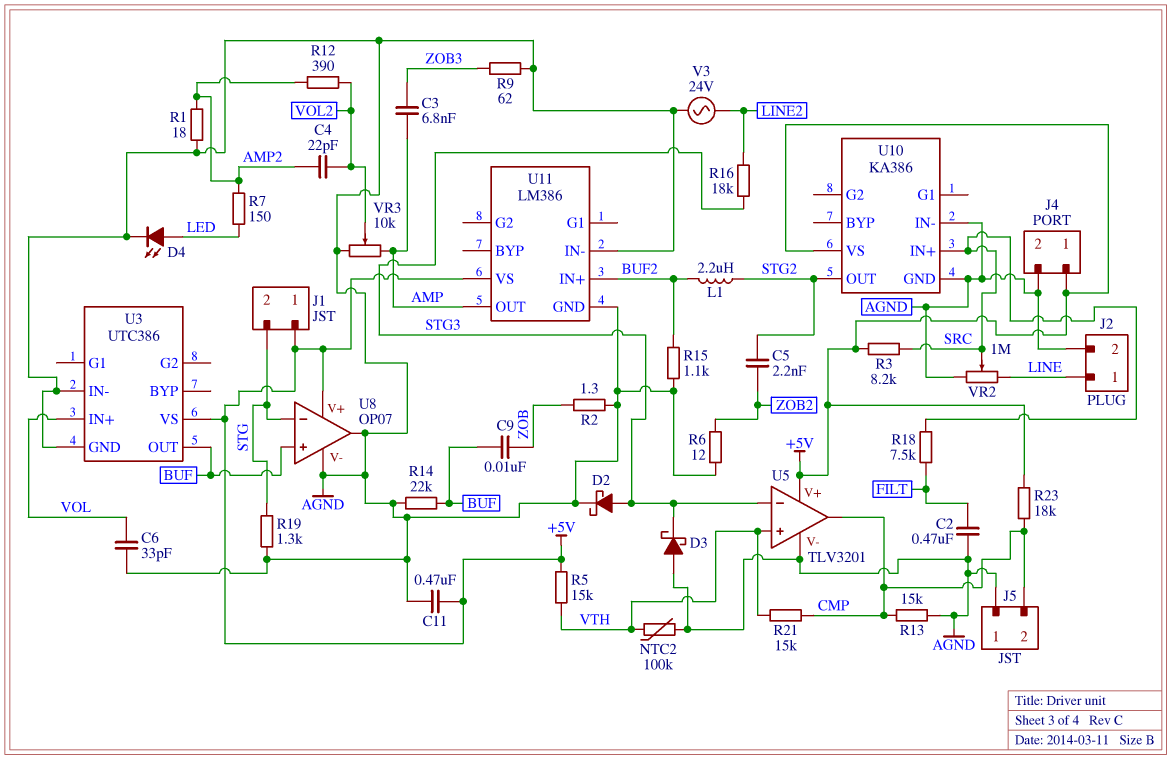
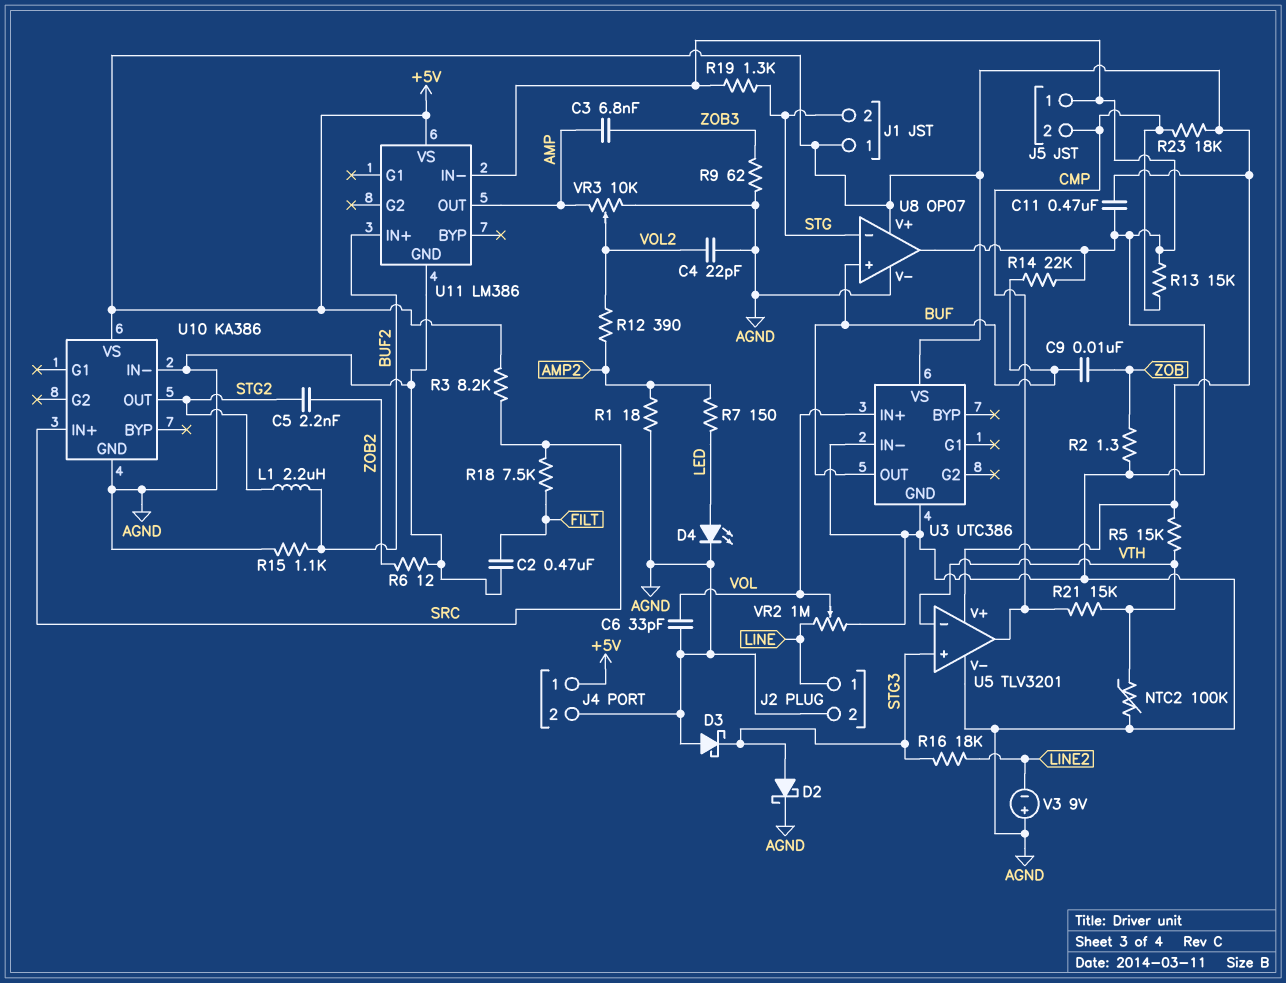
C4: 22pF (AMP2, VOL2) -> 22pF (AGND, VOL2)
U5 pin in+: VTH -> STG3
U5 pin in-: STG3 -> VTH
V3: AC 24V (AGND, LINE2) -> 9V (plus AGND, minus LINE2)
VR2: 1M (AGND, LINE, wiper SRC) -> 1M (AGND, LINE, wiper VOL)

